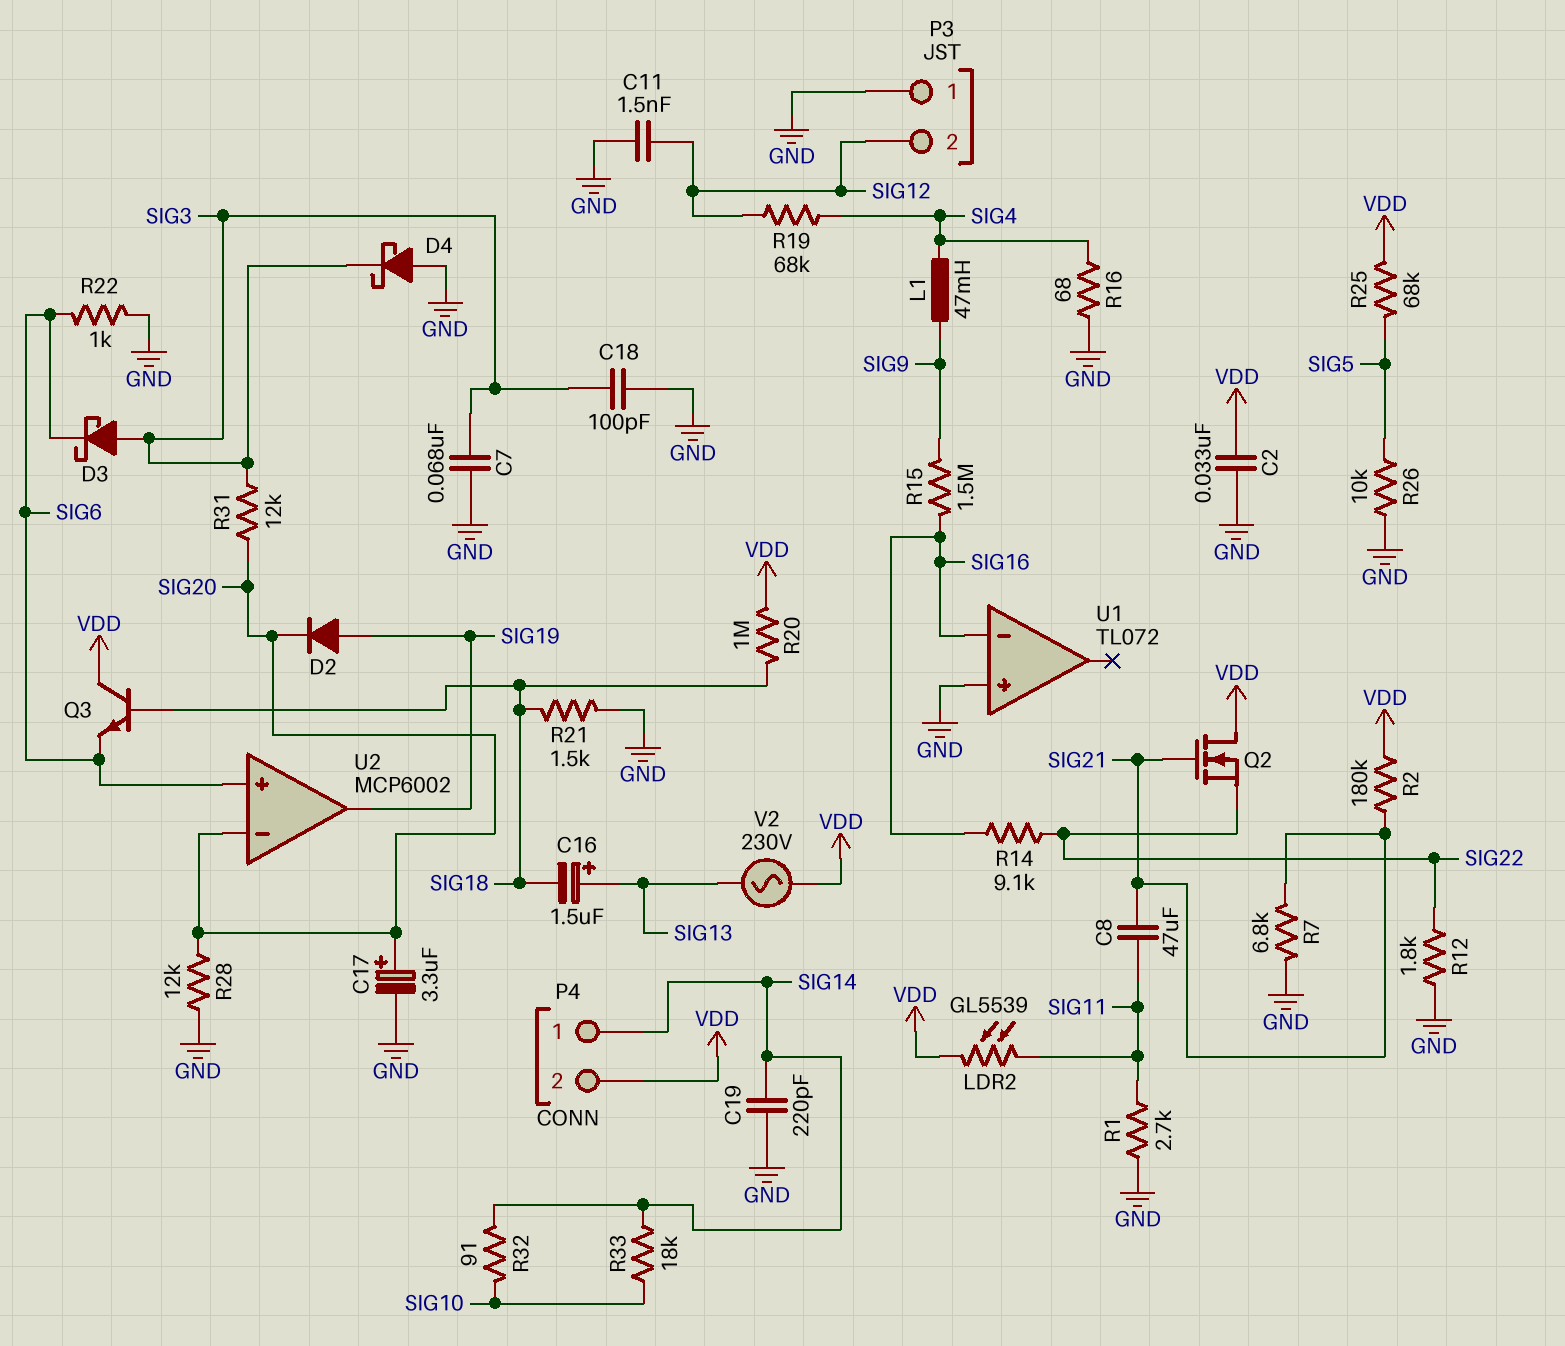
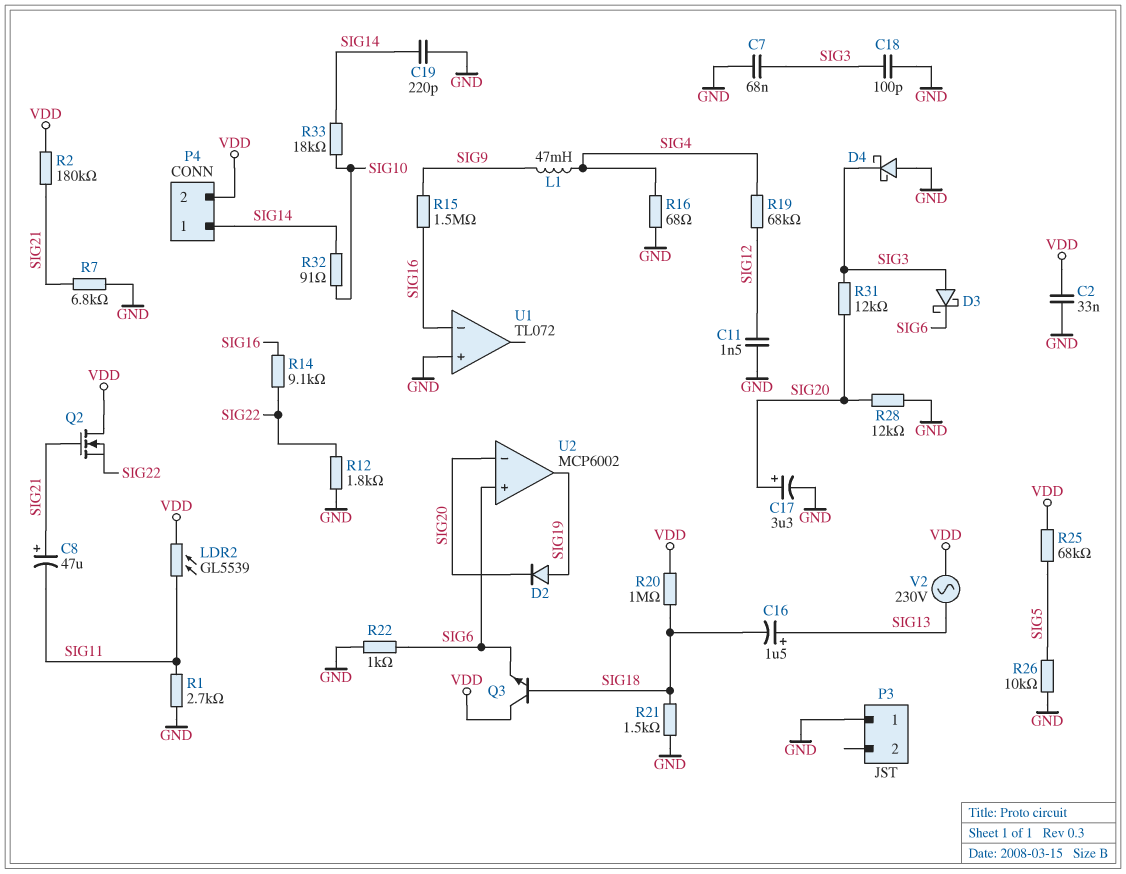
C8: 47uF (SIG11, SIG21) -> 47uF (plus SIG21, minus SIG11)
P3 pin 2: SIG12 -> none

